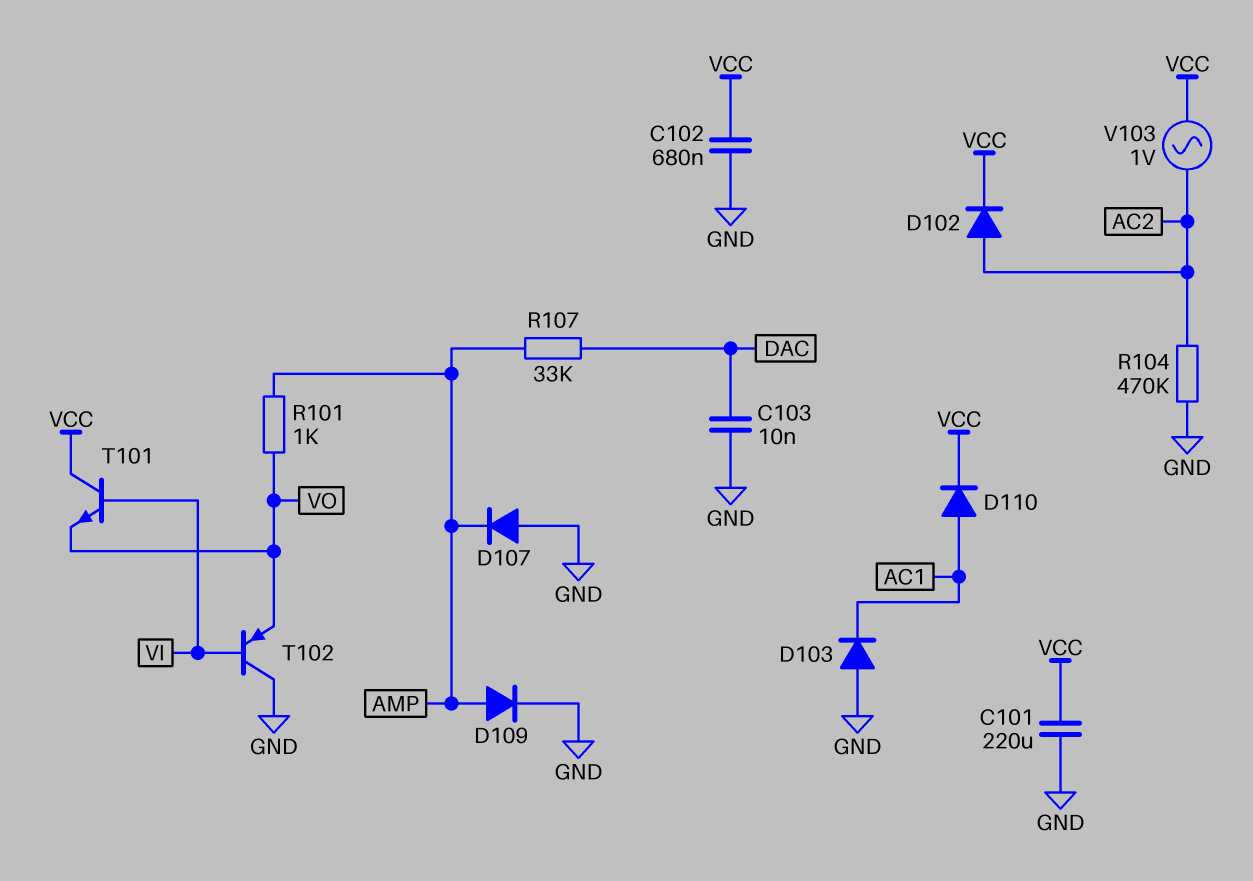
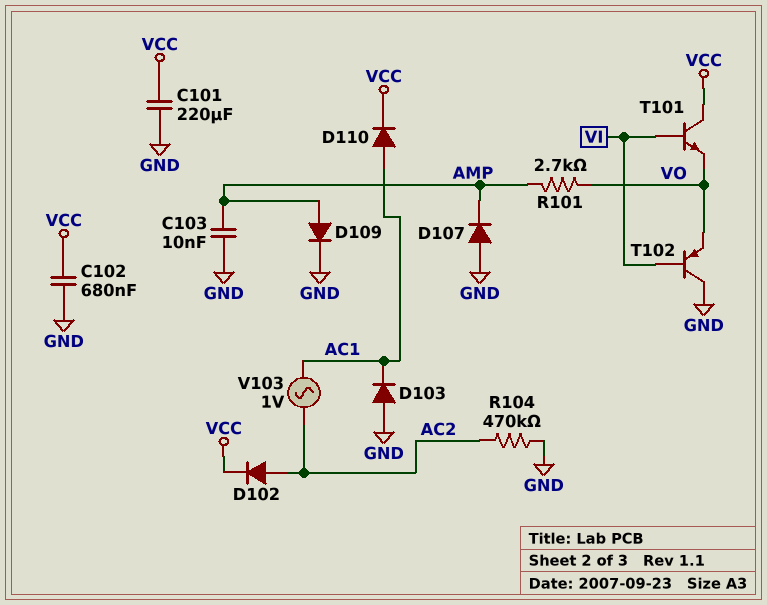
C103: 10nF (DAC, GND) -> 10nF (AMP, GND)
R101: 1k (AMP, VO) -> 2.7k (AMP, VO)
R107: 33k (AMP, DAC) -> none
V103: AC 1V (AC2, VCC) -> AC 1V (AC1, AC2)

